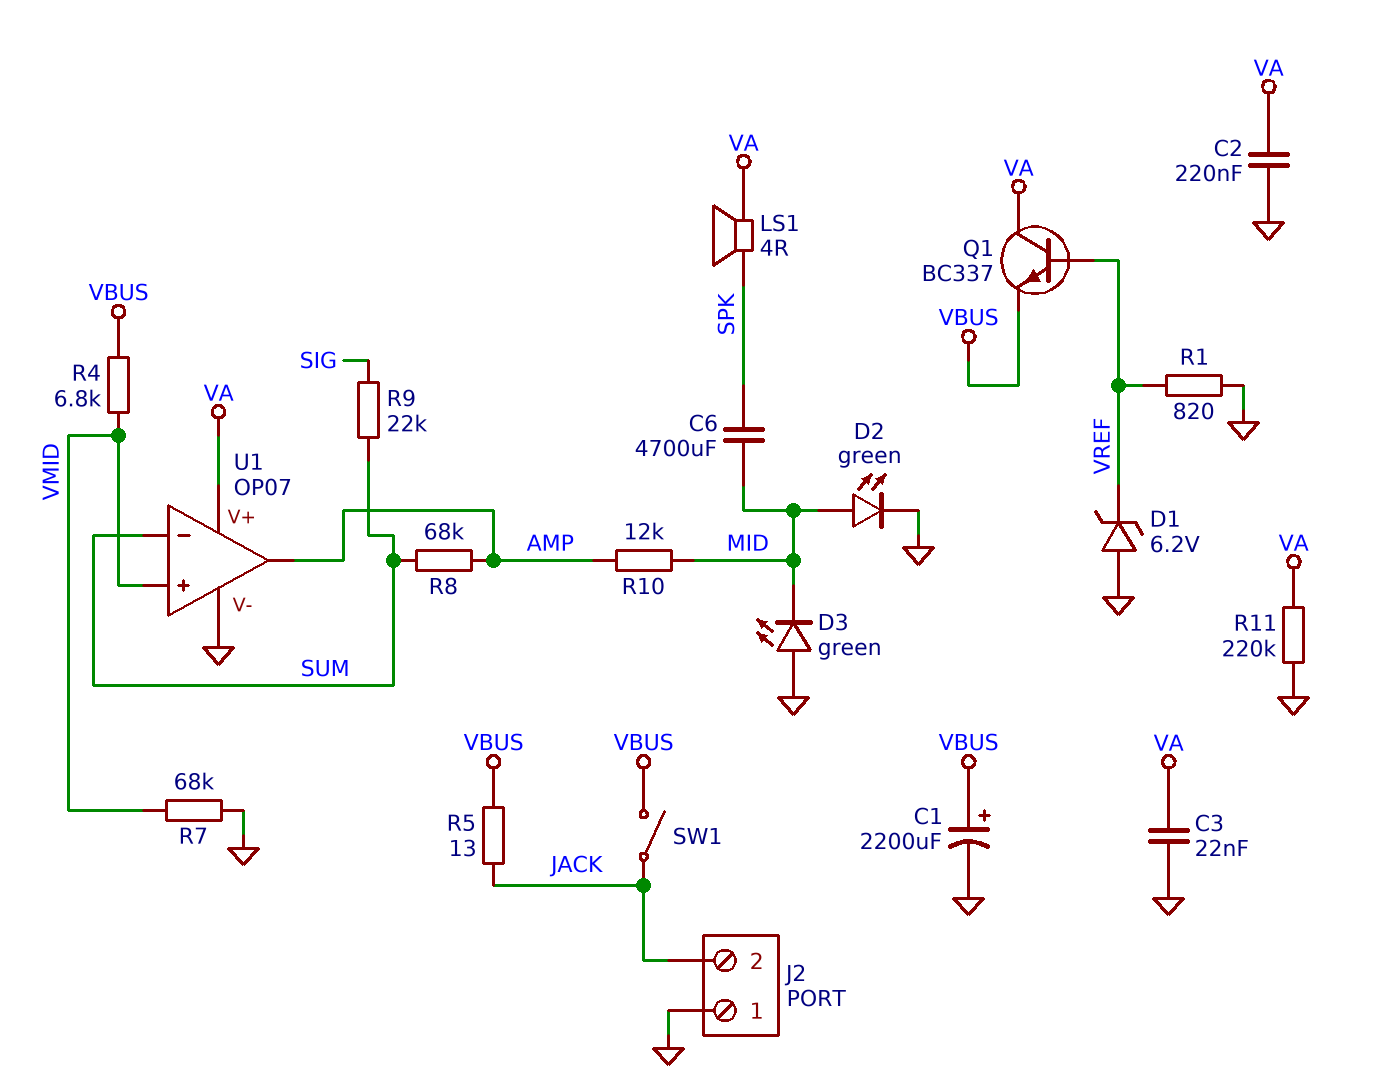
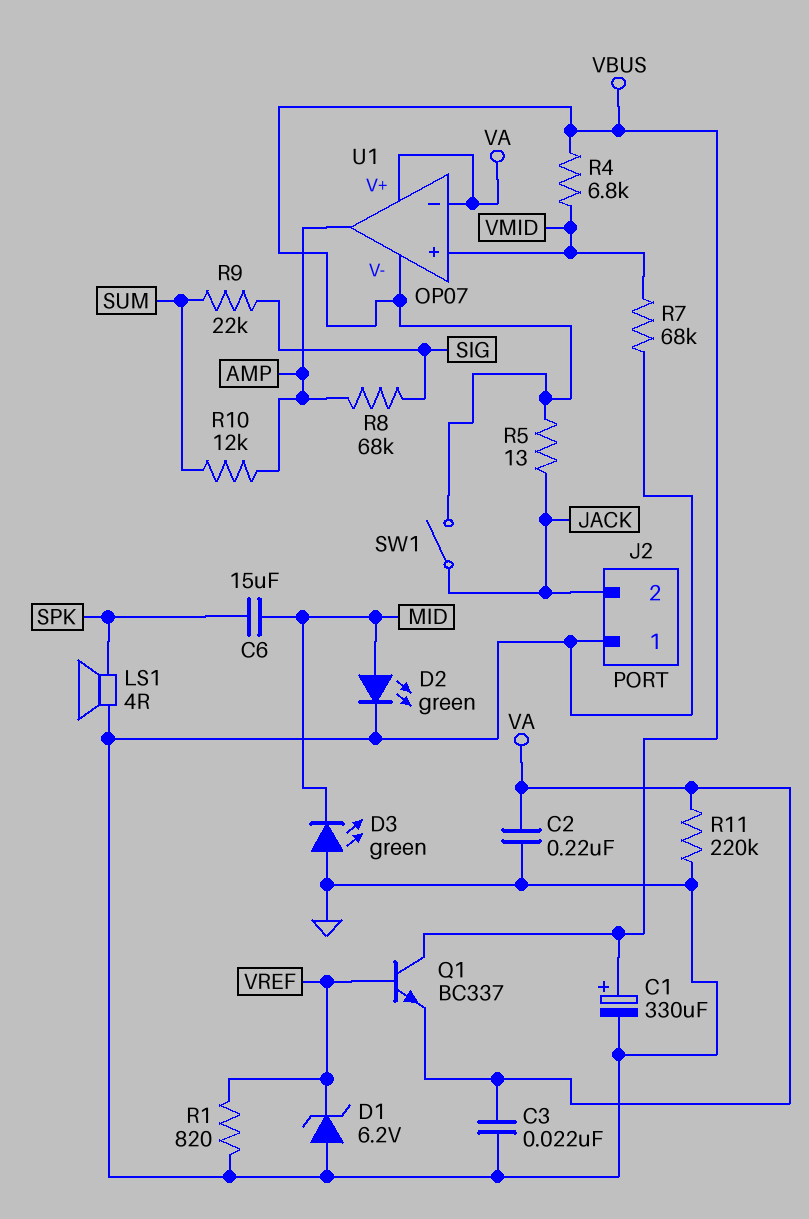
C1: 2200uF (plus VBUS, minus GND) -> 330uF (plus VBUS, minus GND)
C6: 4700uF (MID, SPK) -> 15uF (MID, SPK)
LS1: speaker 4R (SPK, VA) -> speaker 4R (GND, SPK)
Q1: NPN BC337 (B VREF, C VA, E VBUS) -> NPN BC337 (B VREF, C VBUS, E VA)
R8: 68k (AMP, SUM) -> 68k (AMP, SIG)
R10: 12k (AMP, MID) -> 12k (AMP, SUM)
U1 pin V-: GND -> VBUS
U1 pin in-: SUM -> VA

